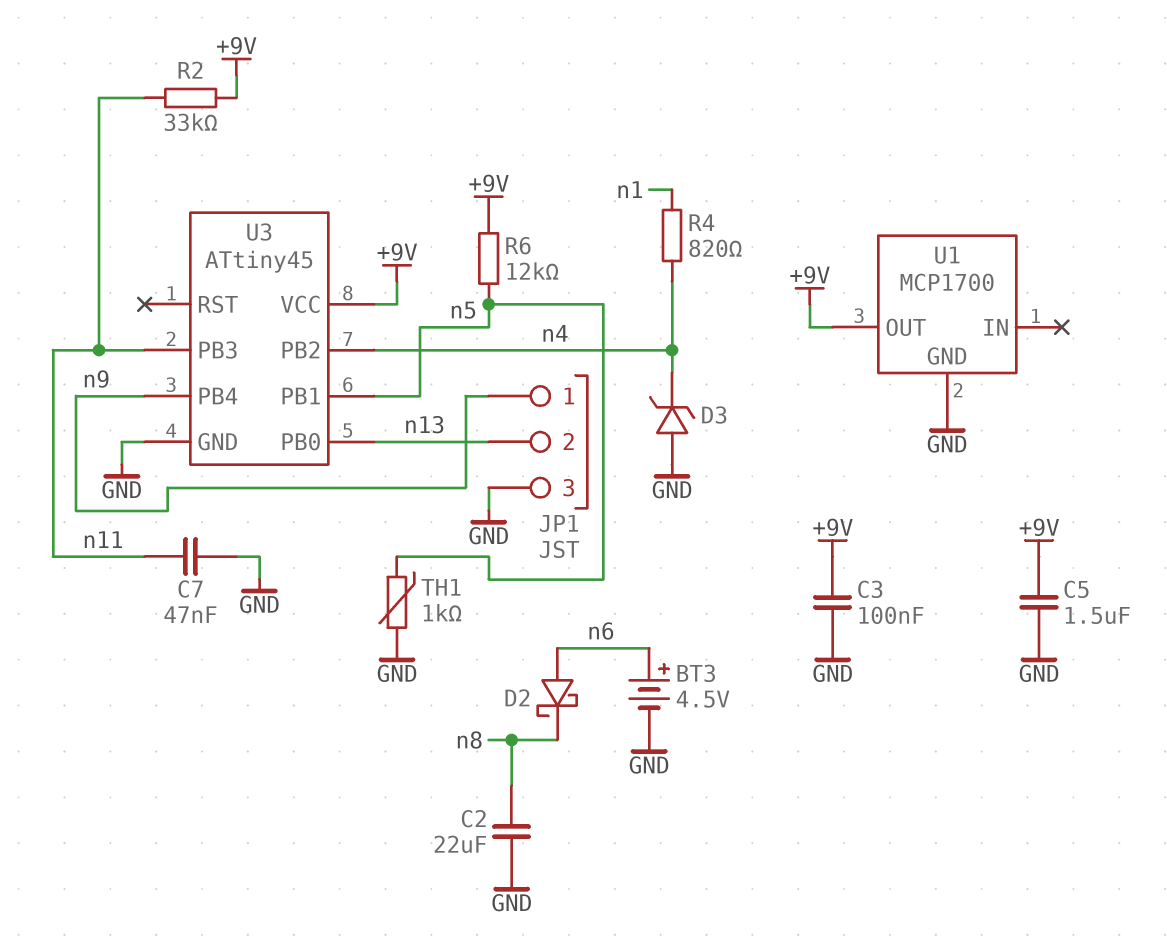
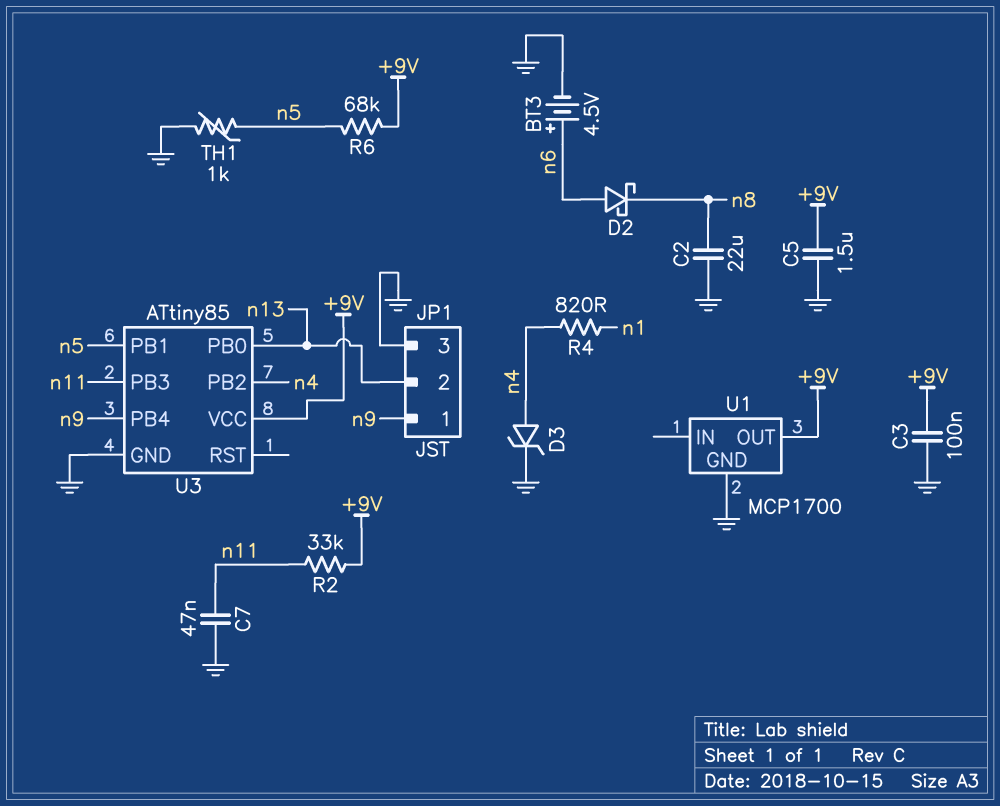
D3: zener (A GND, K n4) -> zener (A n4, K GND)
R6: 12k (+9V, n5) -> 68k (+9V, n5)
U3: ATtiny45 -> ATtiny85

